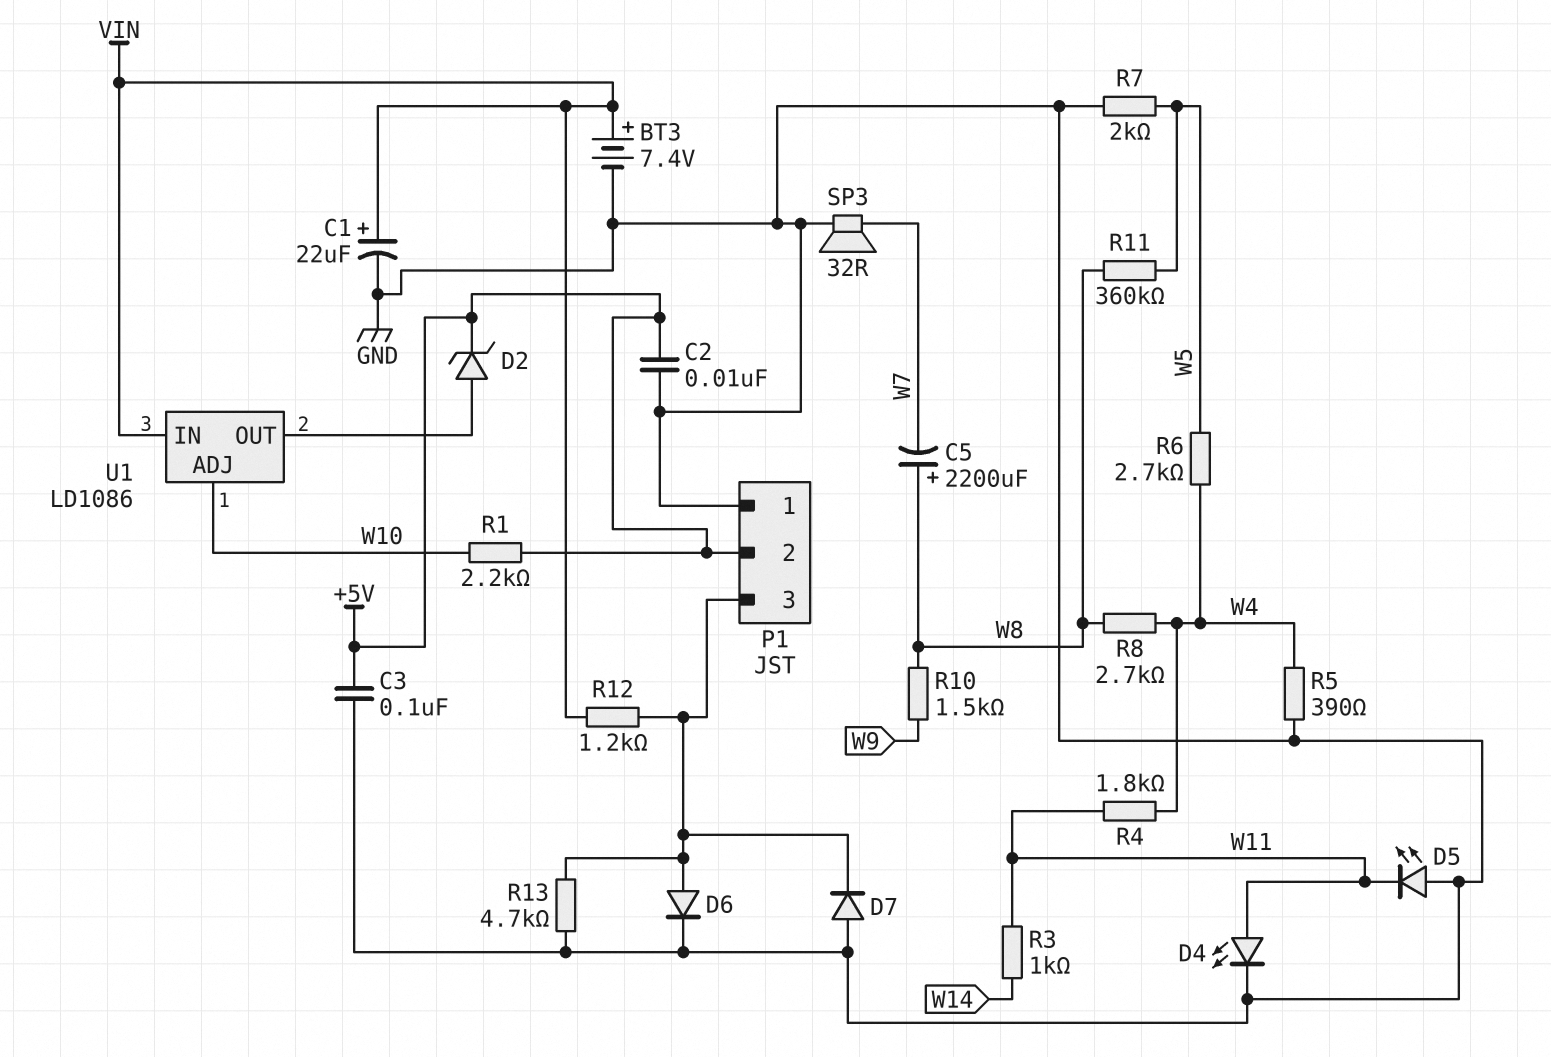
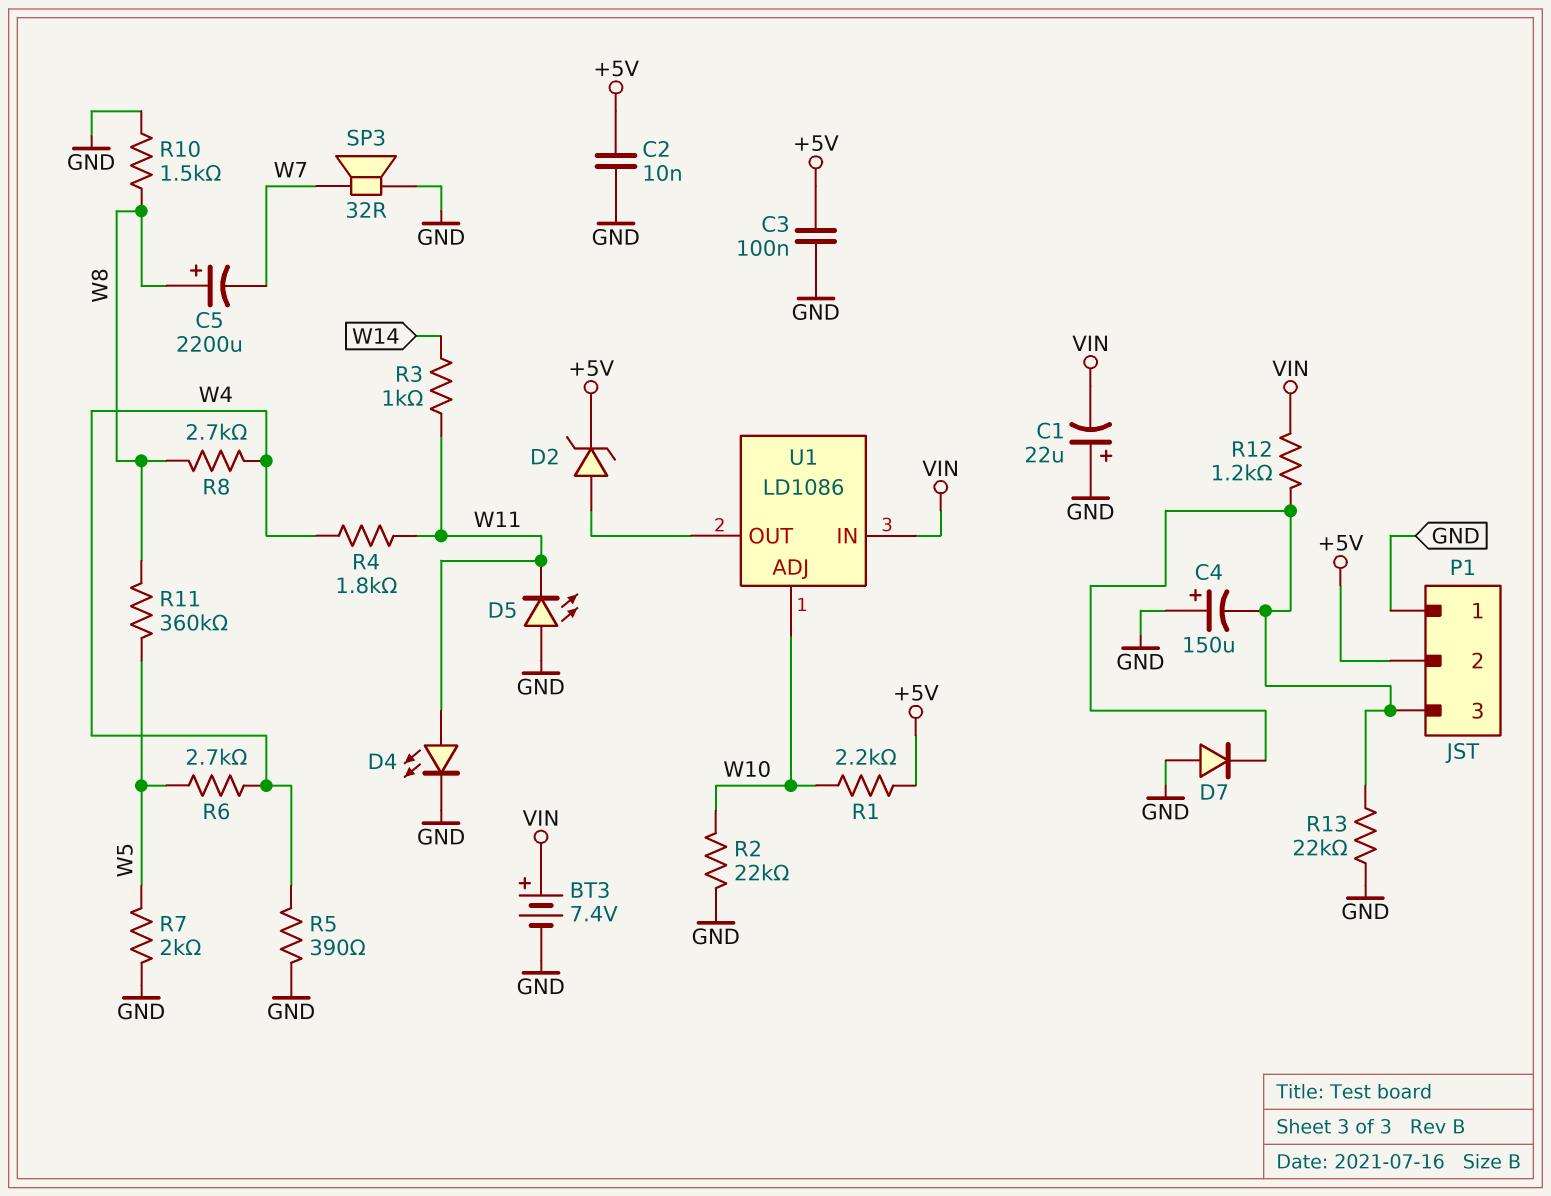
C1: 22uF (plus VIN, minus GND) -> 22uF (plus GND, minus VIN)
C4: none -> 150uF (plus GND, minus P1/3)
D6: diode (A P1/3, K GND) -> none
R2: none -> 22k (GND, W10)
R10: 1.5k (W8, W9) -> 1.5k (GND, W8)
R13: 4.7k (GND, P1/3) -> 22k (GND, P1/3)

